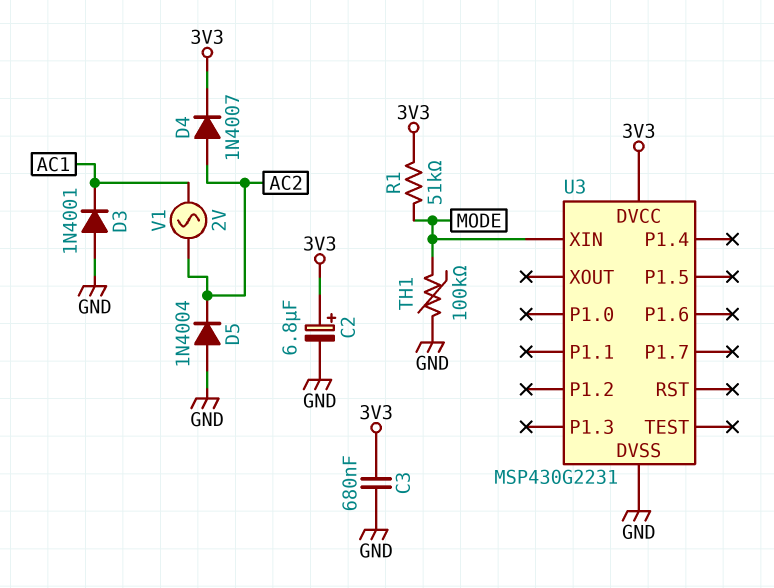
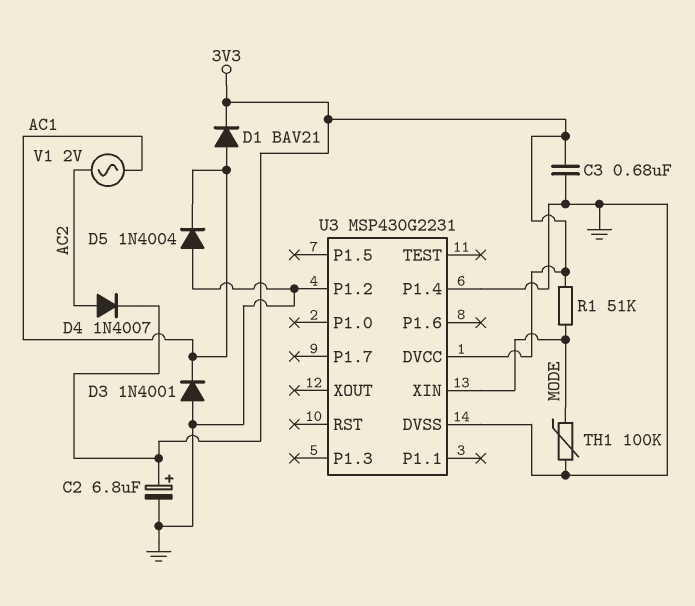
D1: none -> diode BAV21 (A AC1, K 3V3)
D5: diode 1N4004 (A GND, K AC2) -> diode 1N4004 (A GND, K AC1)
U3 pin P1.2: none -> GND
U3 pin P1.4: none -> GND

